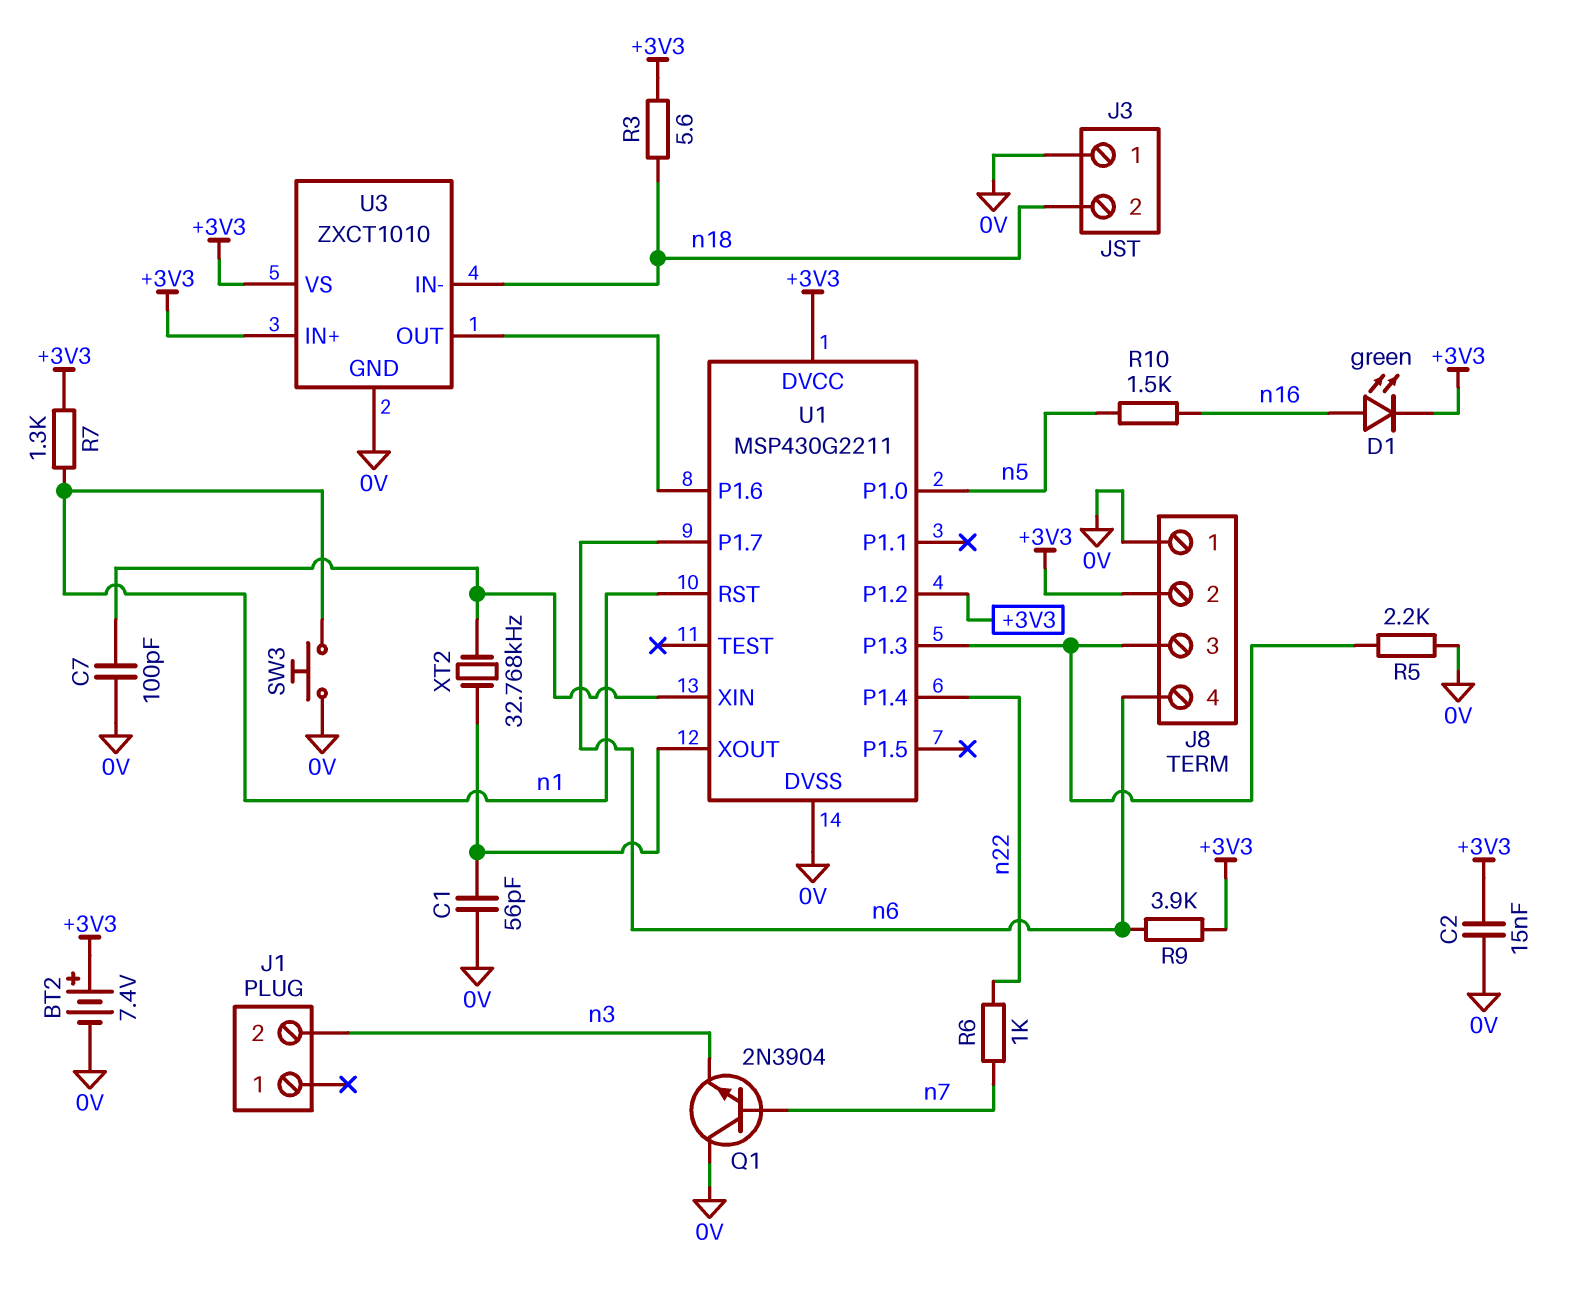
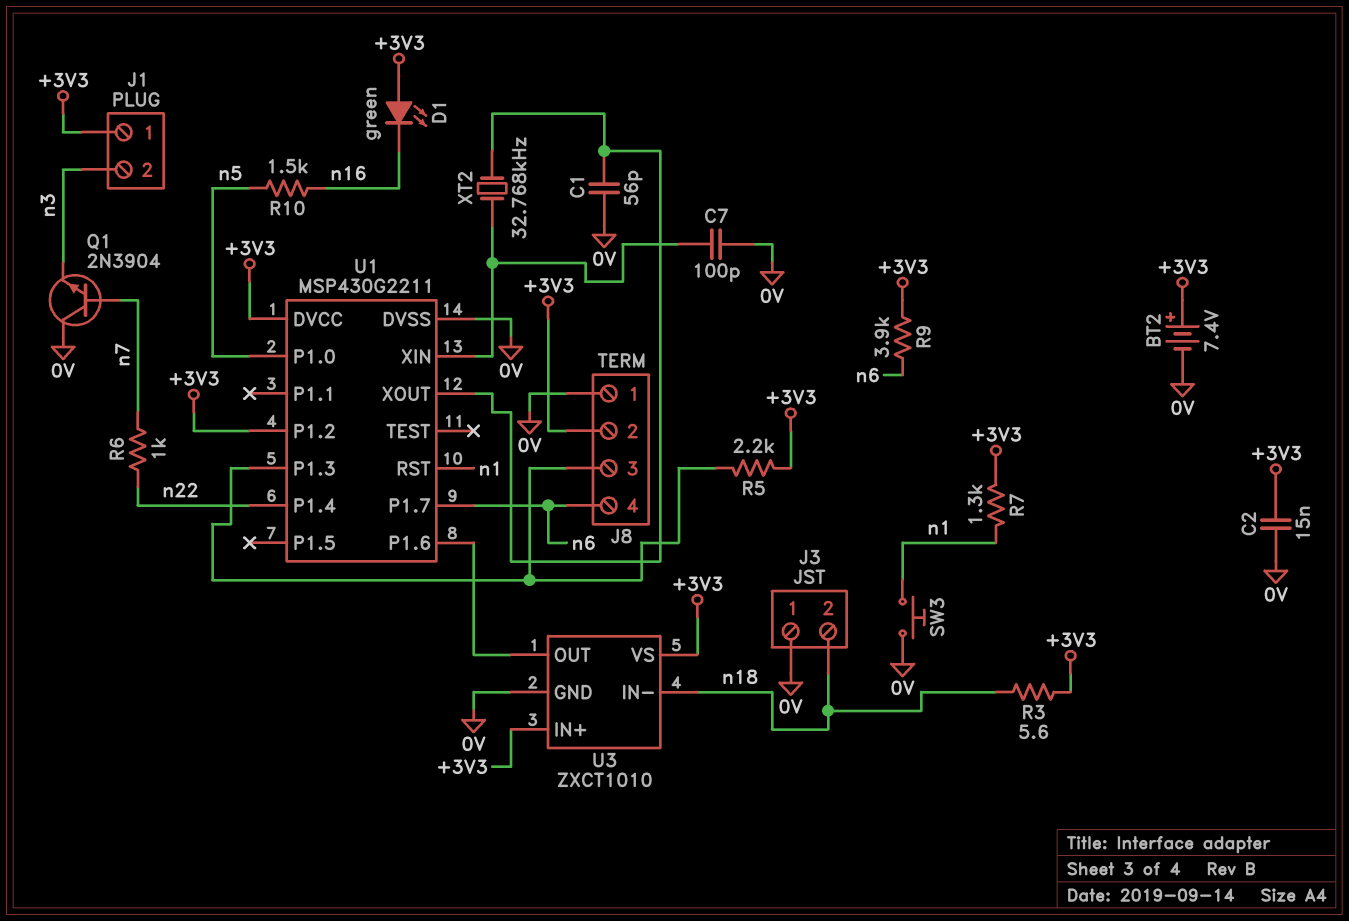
D1: LED green (A n16, K +3V3) -> LED green (A +3V3, K n16)
J1 pin 1: none -> +3V3
R5: 2.2k (0V, J8/3) -> 2.2k (+3V3, J8/3)

